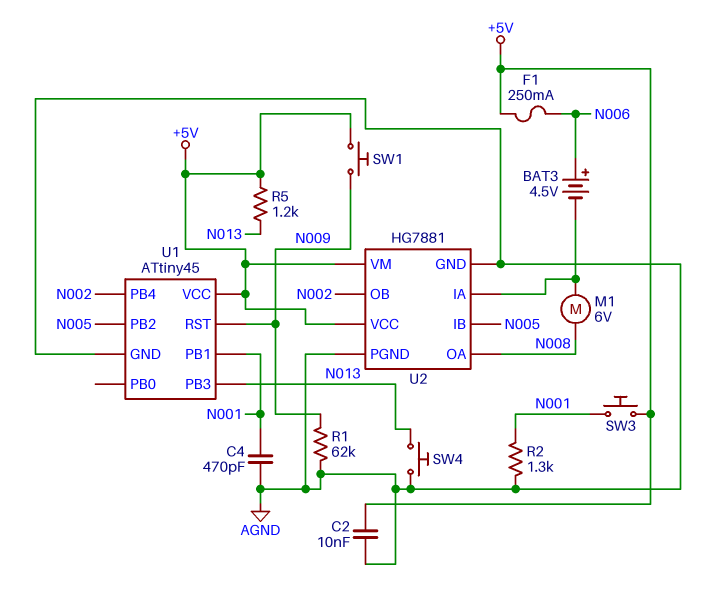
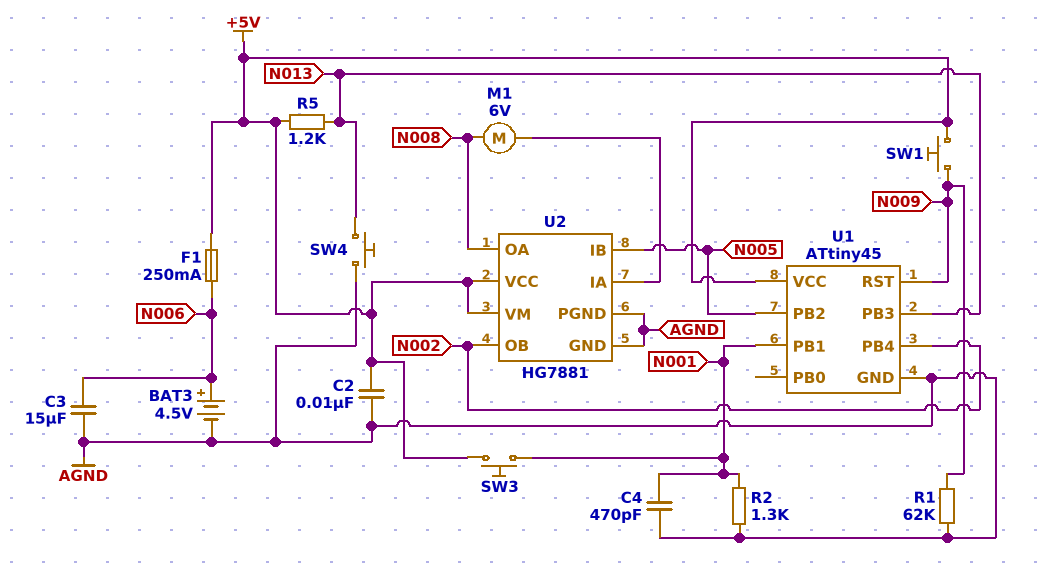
BAT3: 4.5V (plus N006, minus U2/IA) -> 4.5V (plus N006, minus AGND)
C3: none -> 15uF (AGND, N006)

